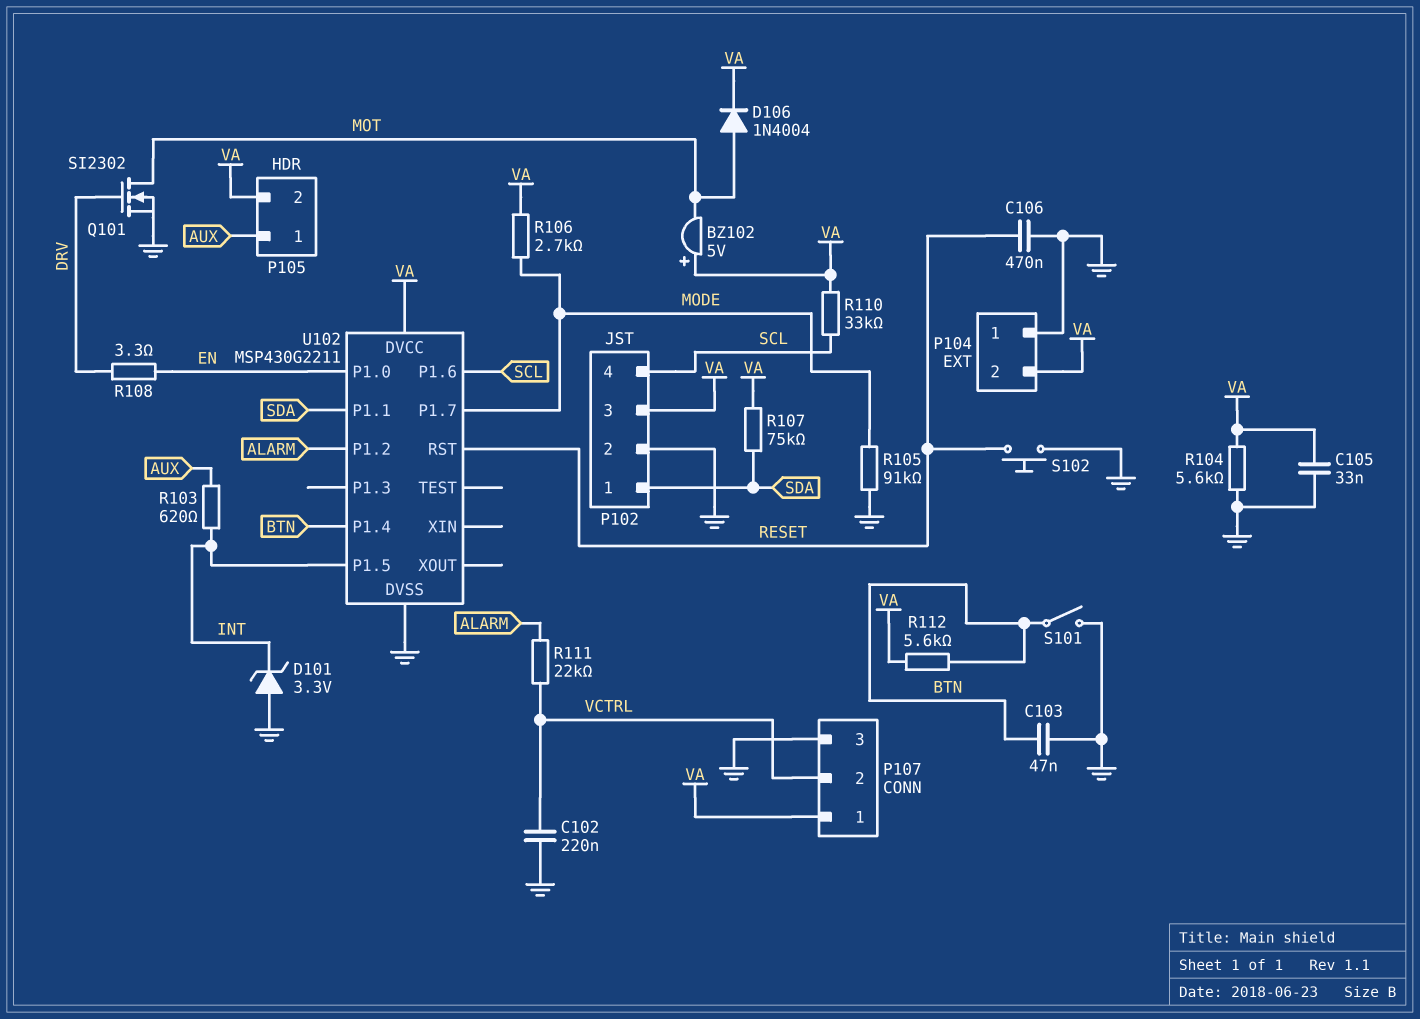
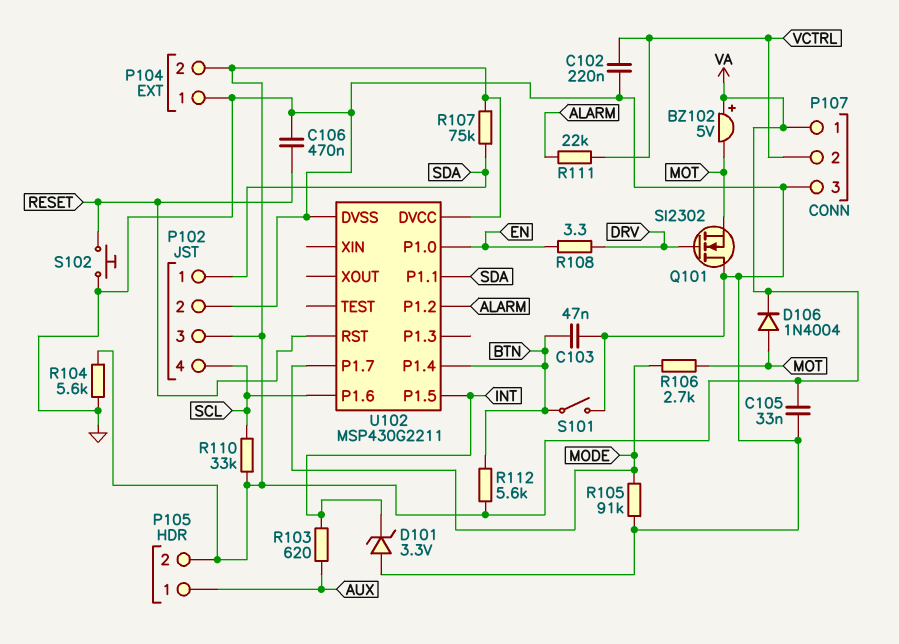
Q101: NMOS SI2302 (G DRV, D MOT, S GND) -> NMOS SI2302 (G DRV, D GND, S MOT)
R106: 2.7k (MODE, VA) -> 2.7k (MODE, MOT)

